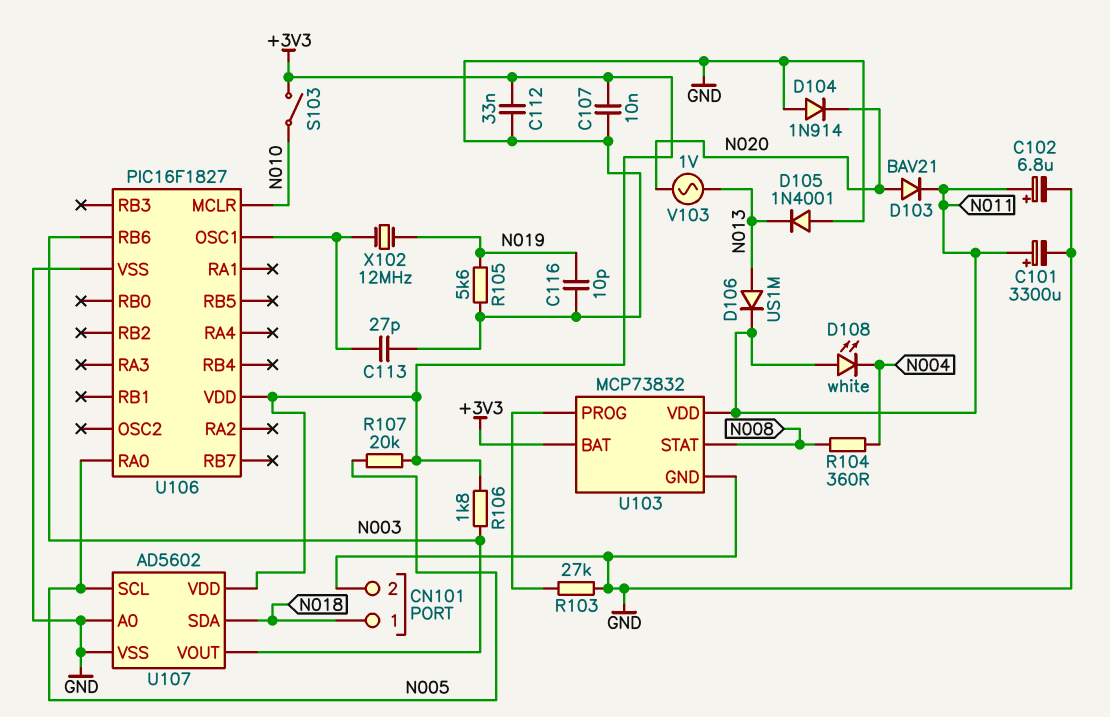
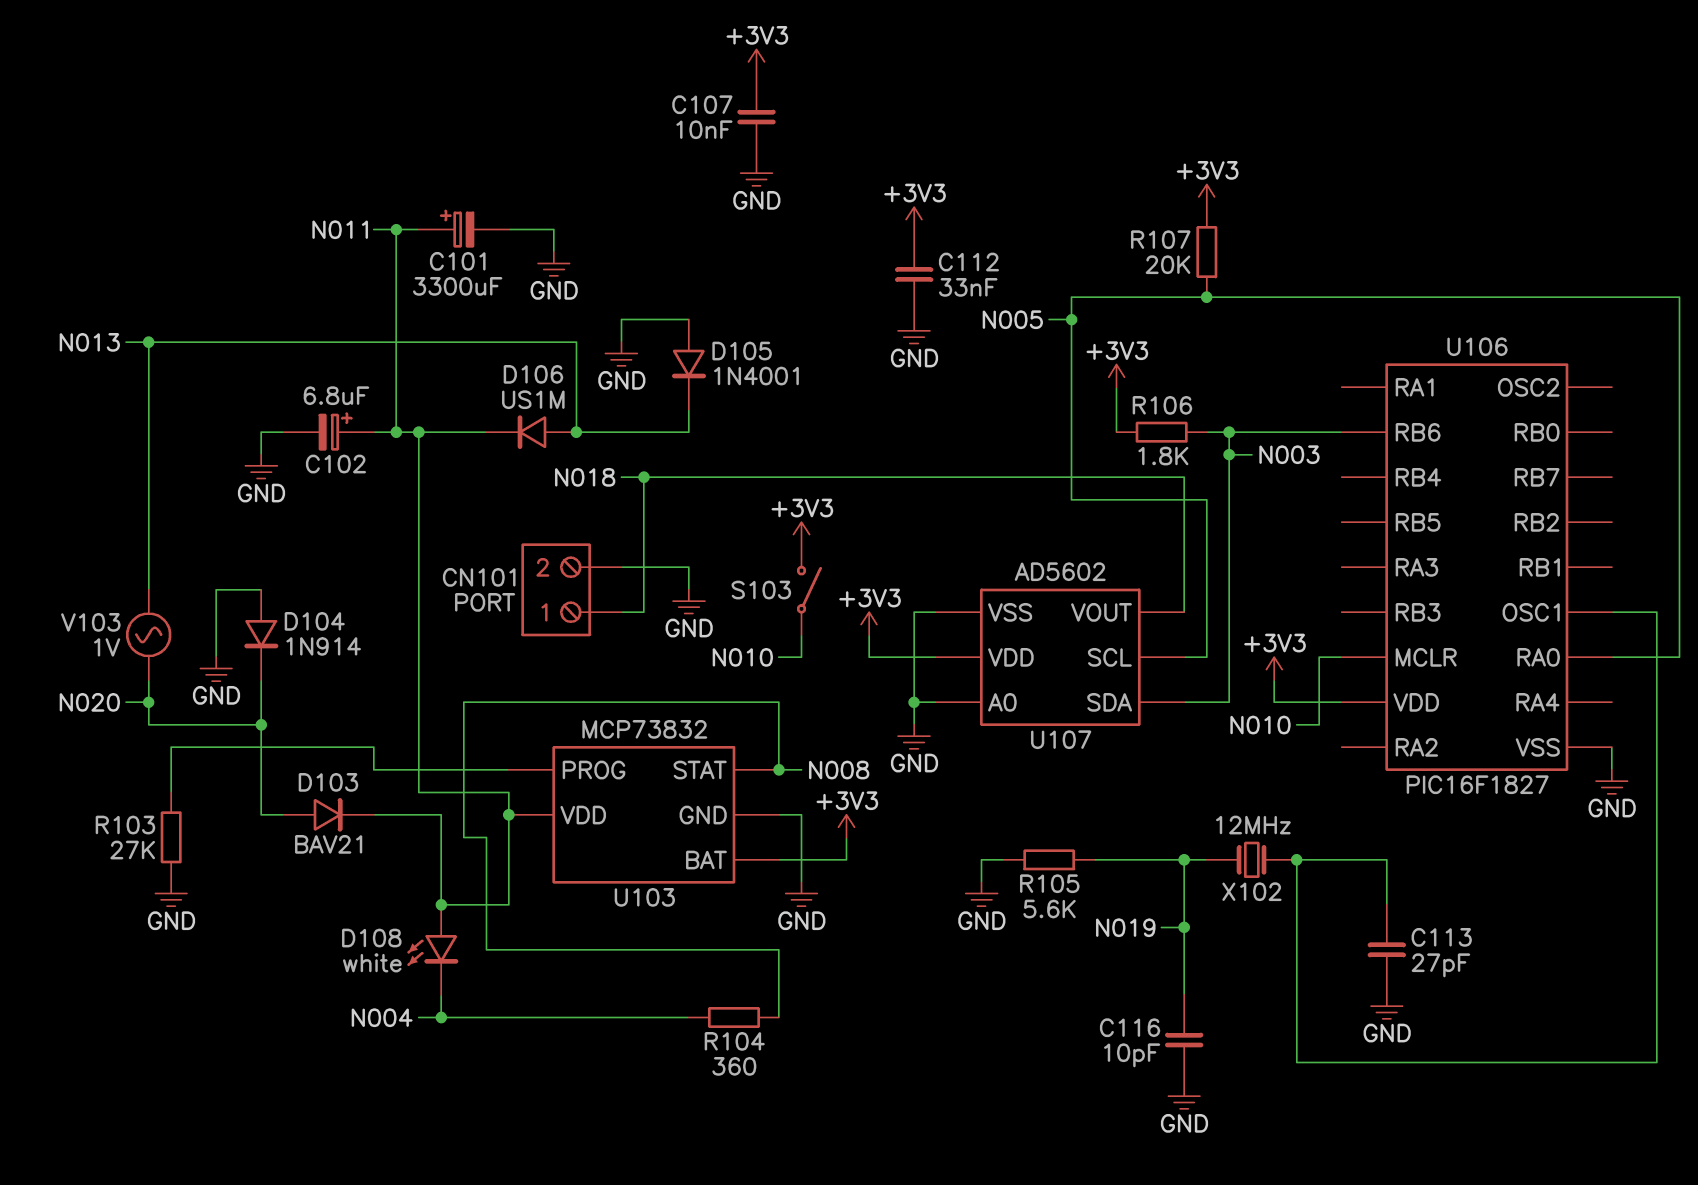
U107 pin SDA: N018 -> N003
U107 pin VOUT: N003 -> N018

